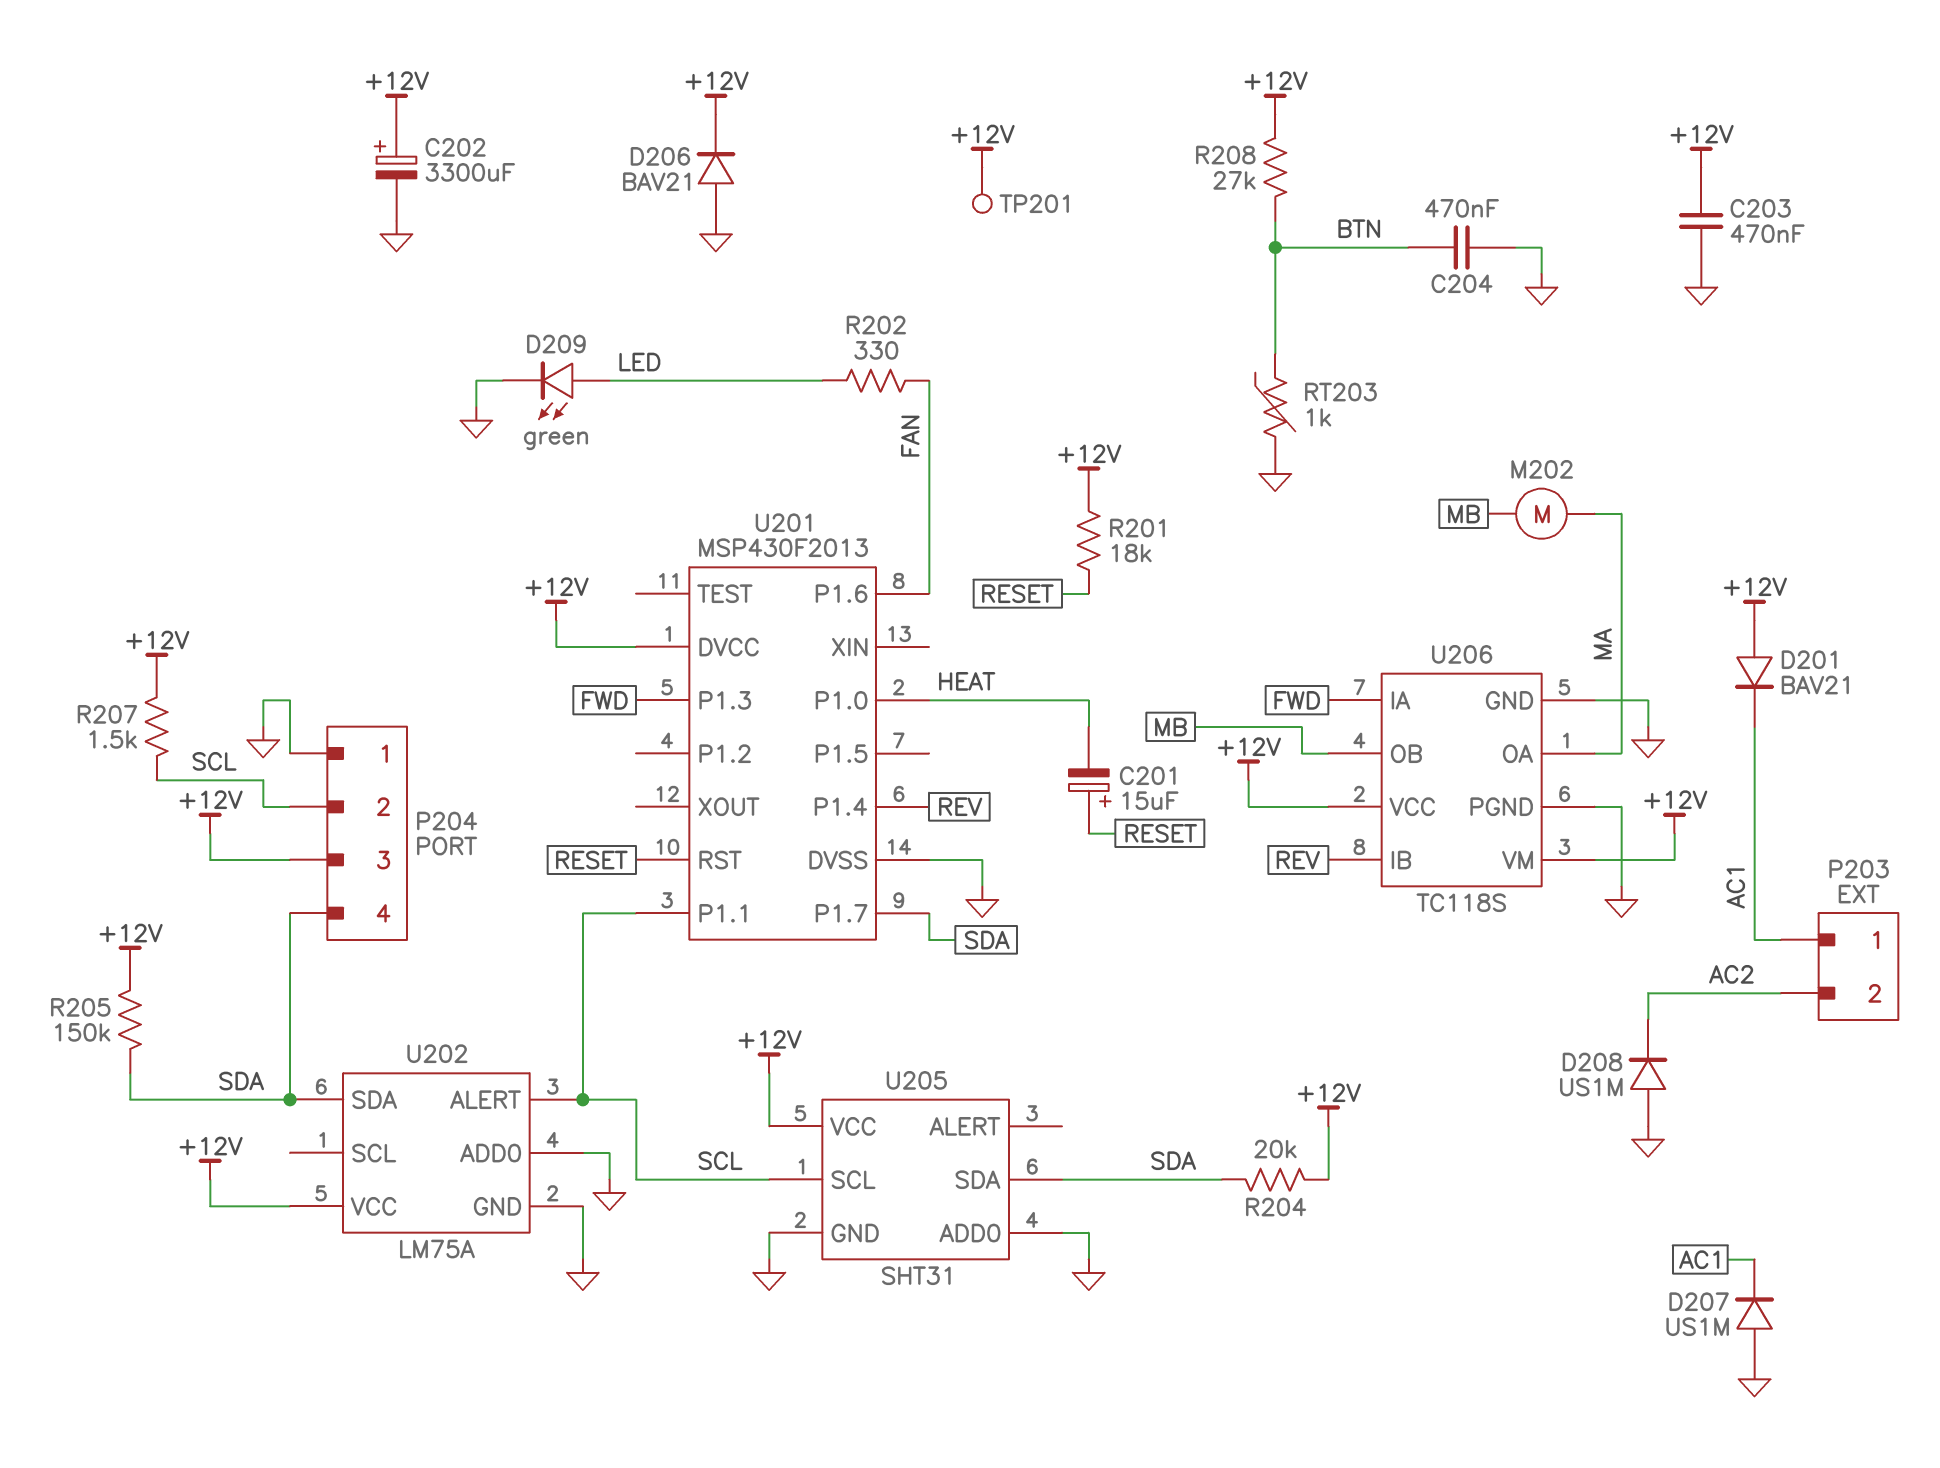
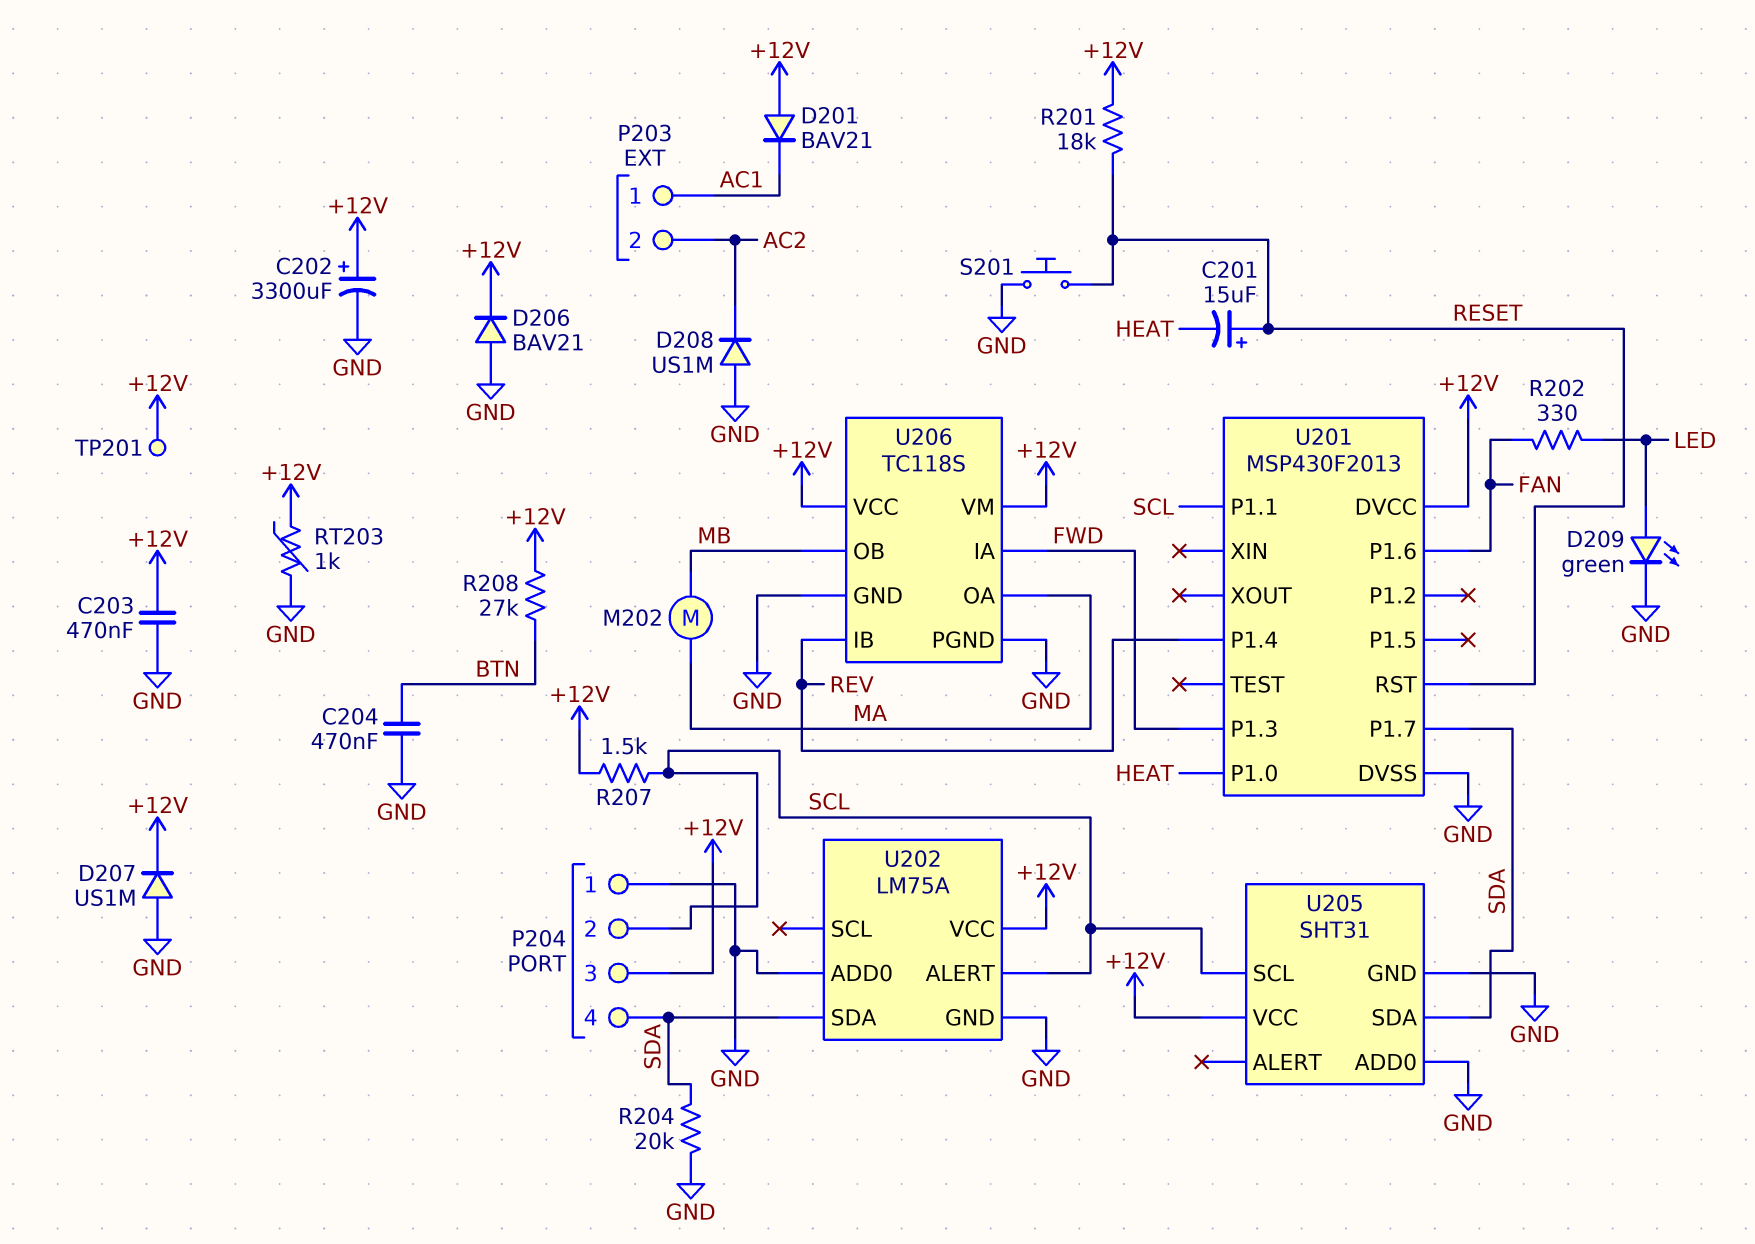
D207: diode US1M (A GND, K AC1) -> diode US1M (A GND, K +12V)
R204: 20k (+12V, SDA) -> 20k (GND, SDA)
R205: 150k (+12V, SDA) -> none
RT203: 1k (BTN, GND) -> 1k (+12V, GND)
S201: none -> button (GND, RESET)

